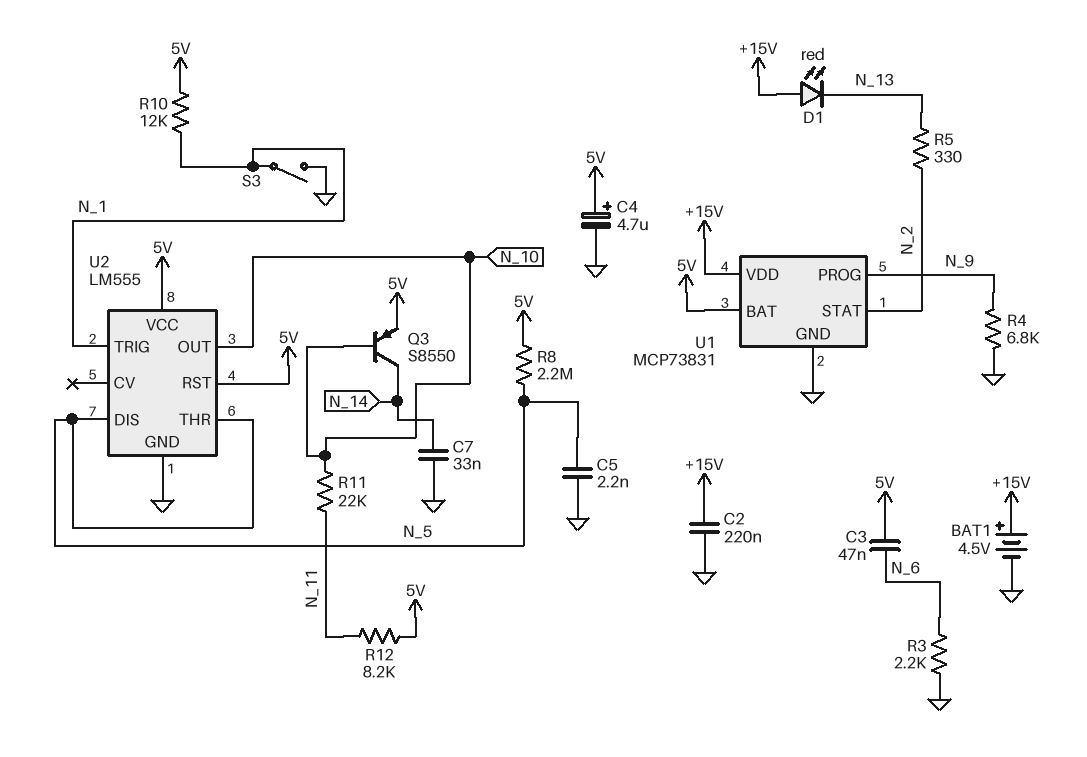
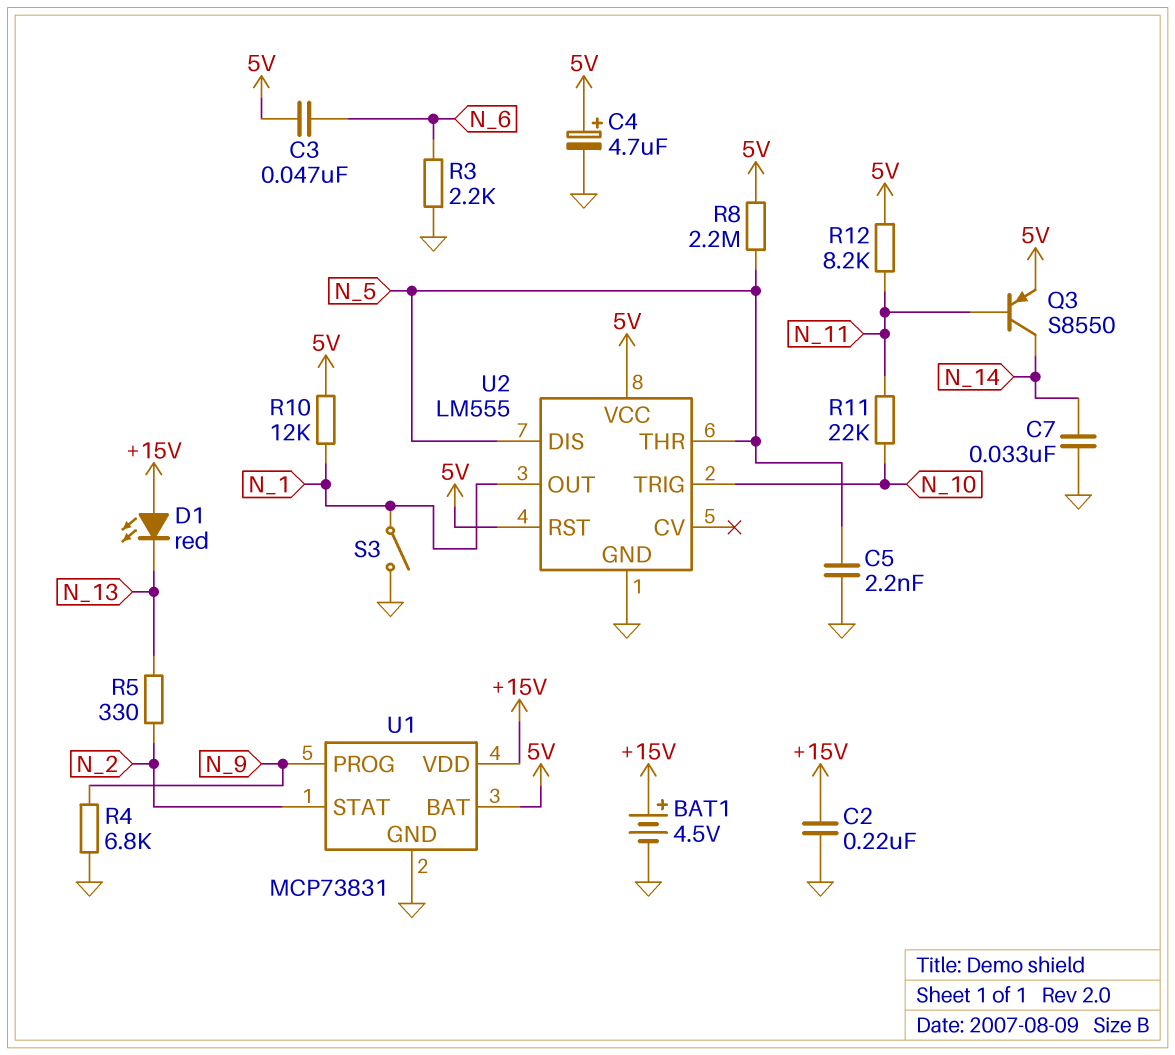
Q3: PNP S8550 (B N_10, C N_14, E 5V) -> PNP S8550 (B N_11, C N_14, E 5V)
U2 pin OUT: N_10 -> N_1
U2 pin TRIG: N_1 -> N_10

